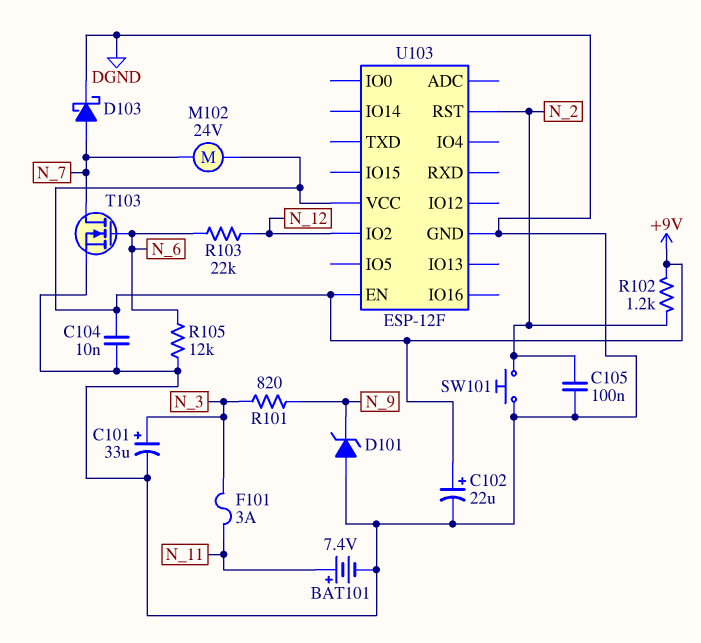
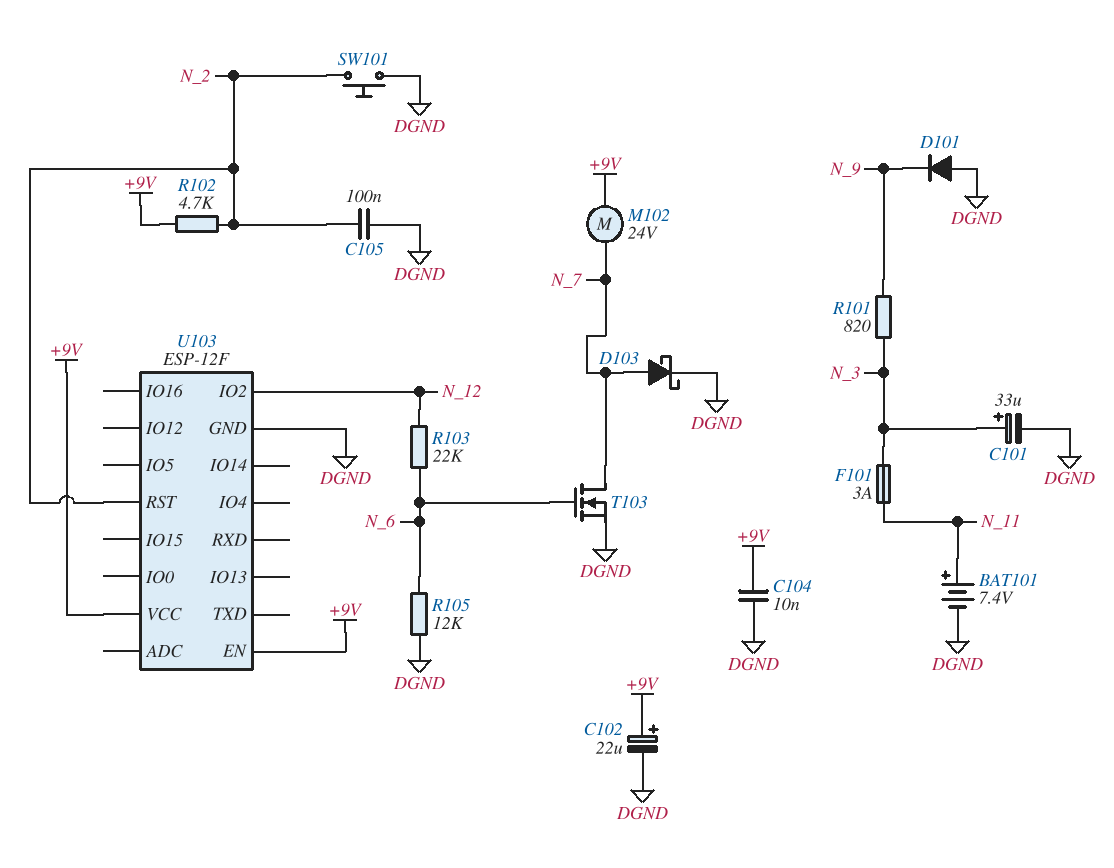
D101: zener (A DGND, K N_9) -> diode (A DGND, K N_9)
R102: 1.2k (+9V, N_2) -> 4.7k (+9V, N_2)

